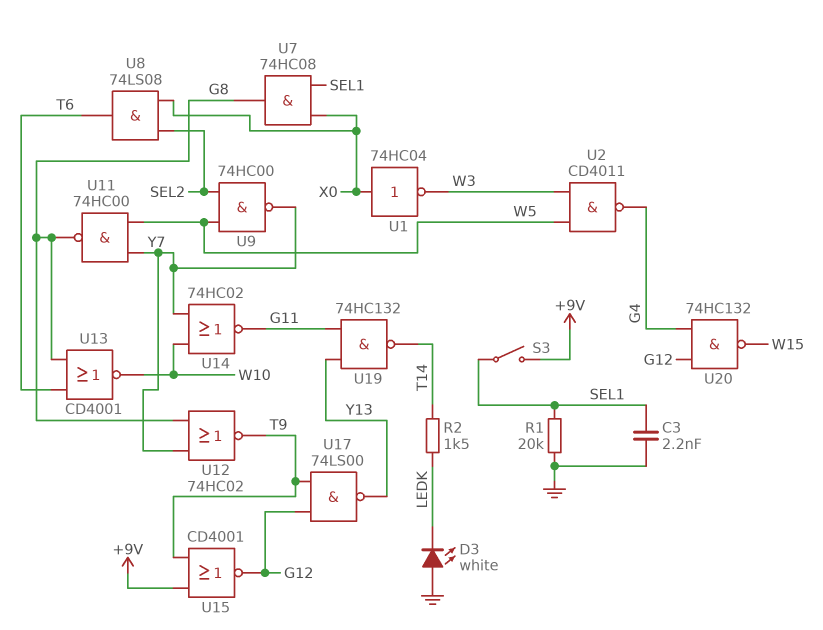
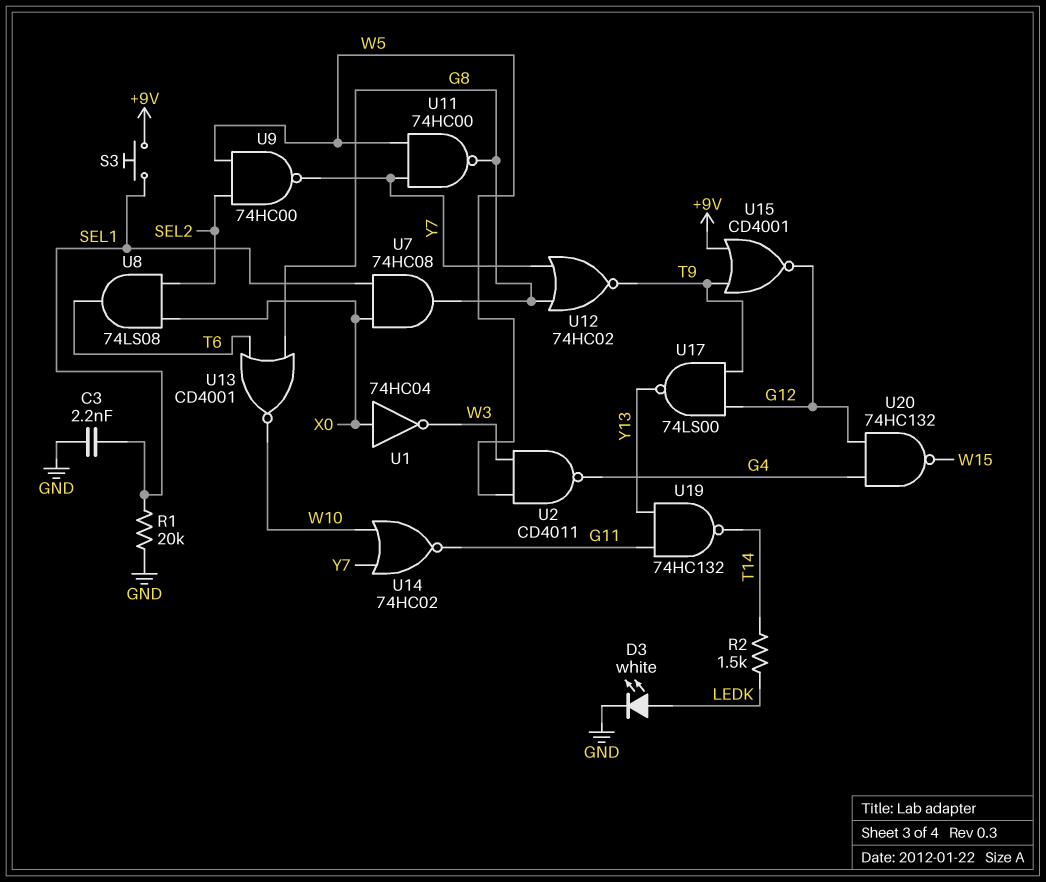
D3: LED white (A GND, K LEDK) -> LED white (A LEDK, K GND)
S3: switch (+9V, SEL1) -> button (+9V, SEL1)

